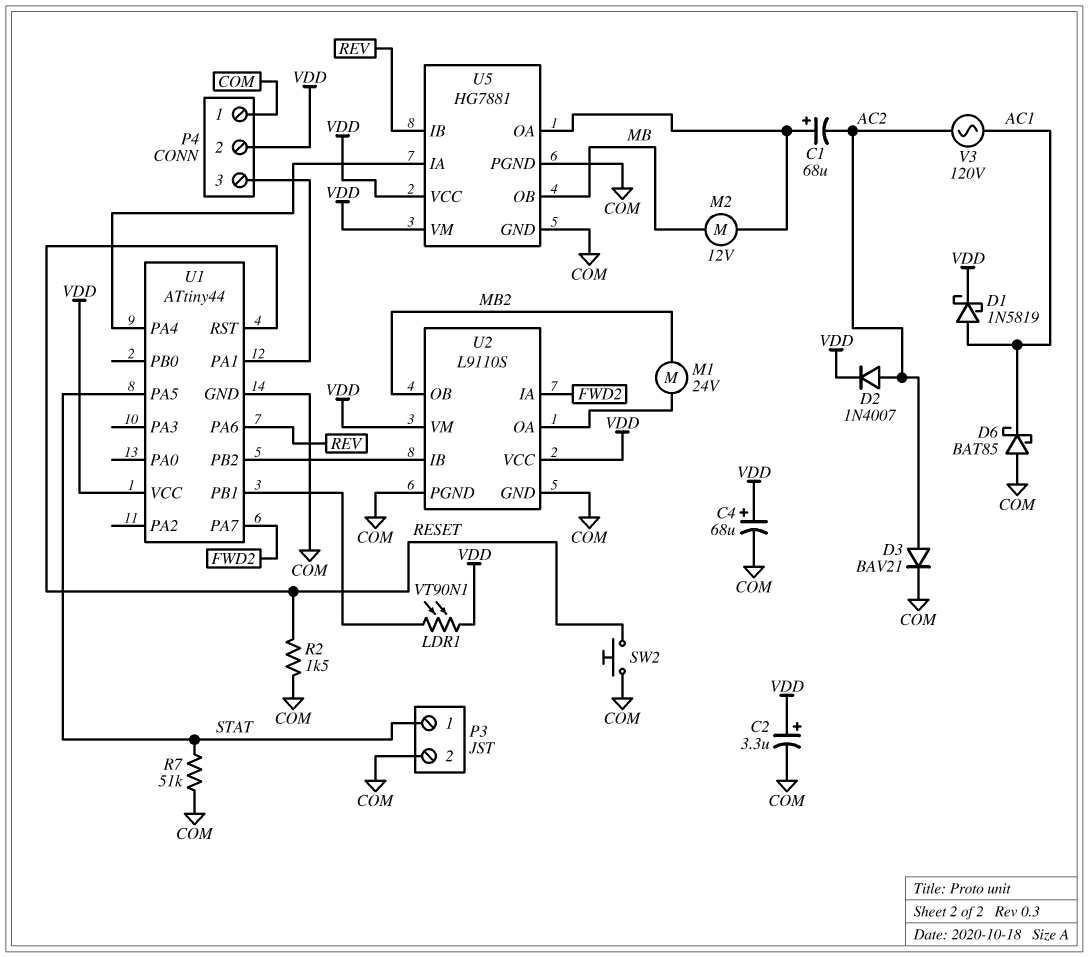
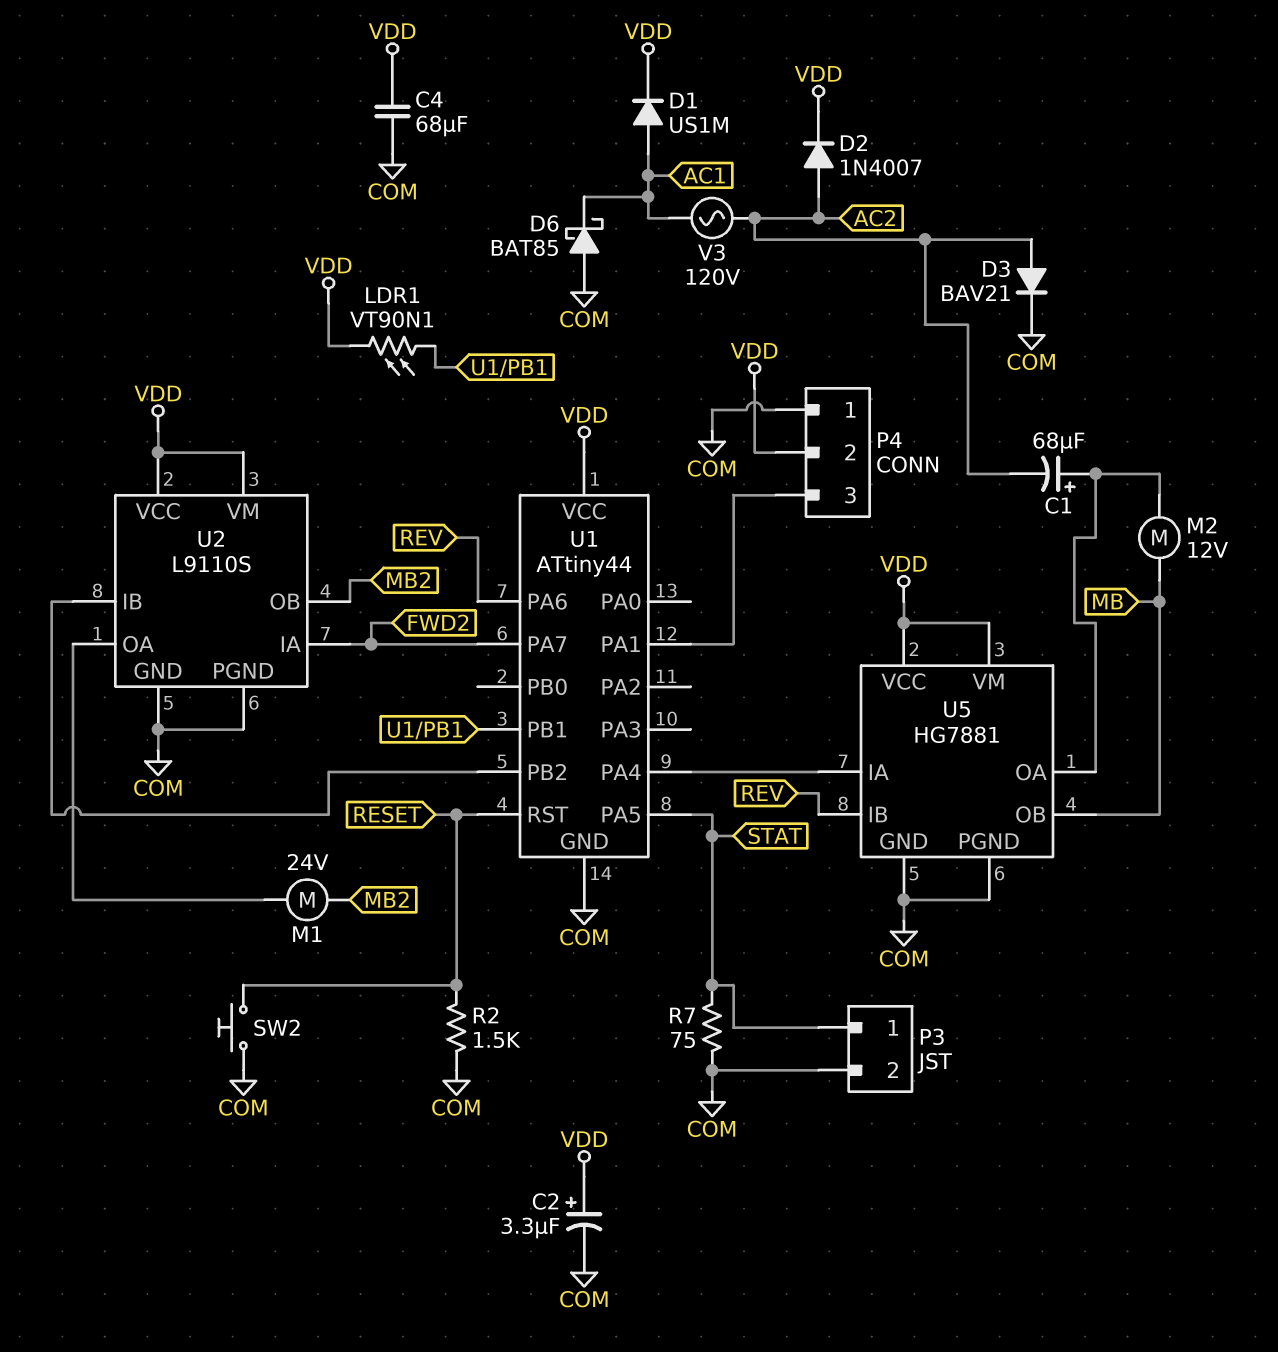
C4: 68uF (plus VDD, minus COM) -> 68uF (COM, VDD)
D1: schottky 1N5819 (A AC1, K VDD) -> diode US1M (A AC1, K VDD)
R7: 51k (COM, STAT) -> 75 (COM, STAT)

